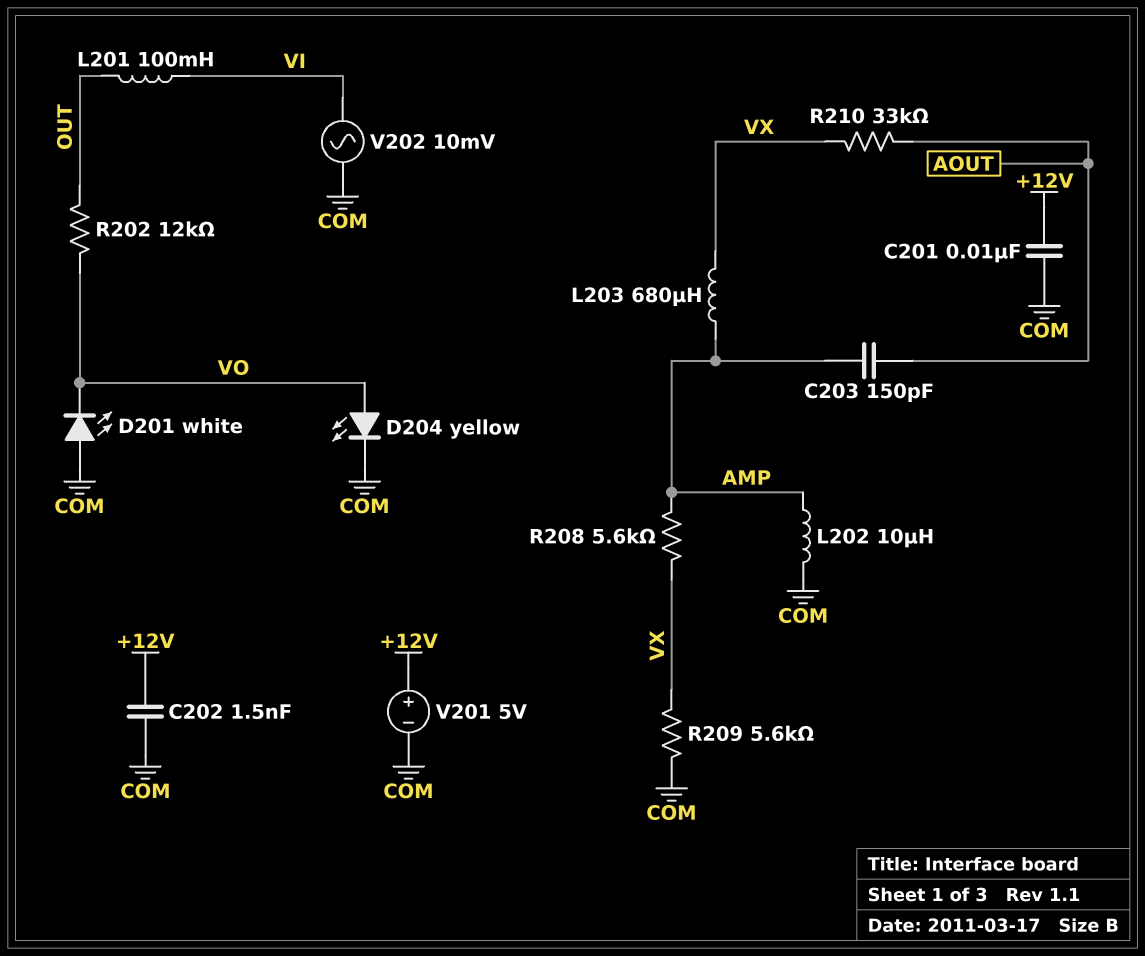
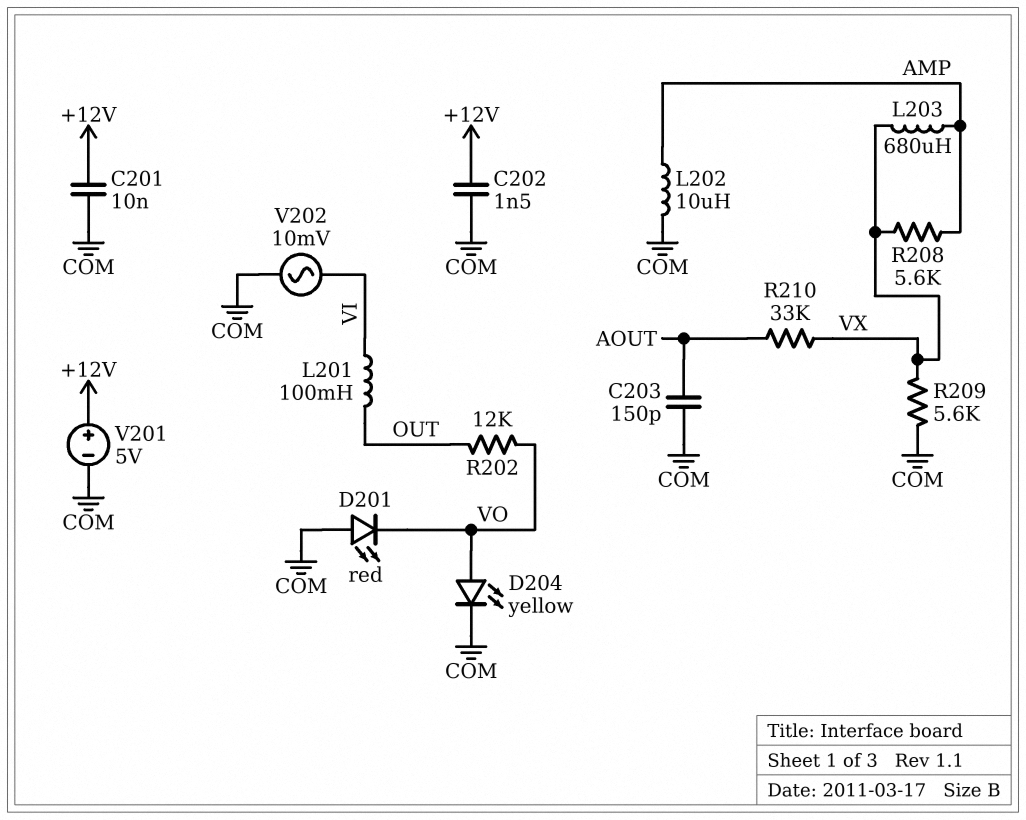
C203: 150pF (AMP, AOUT) -> 150pF (AOUT, COM)
D201: LED white (A COM, K VO) -> LED red (A COM, K VO)

